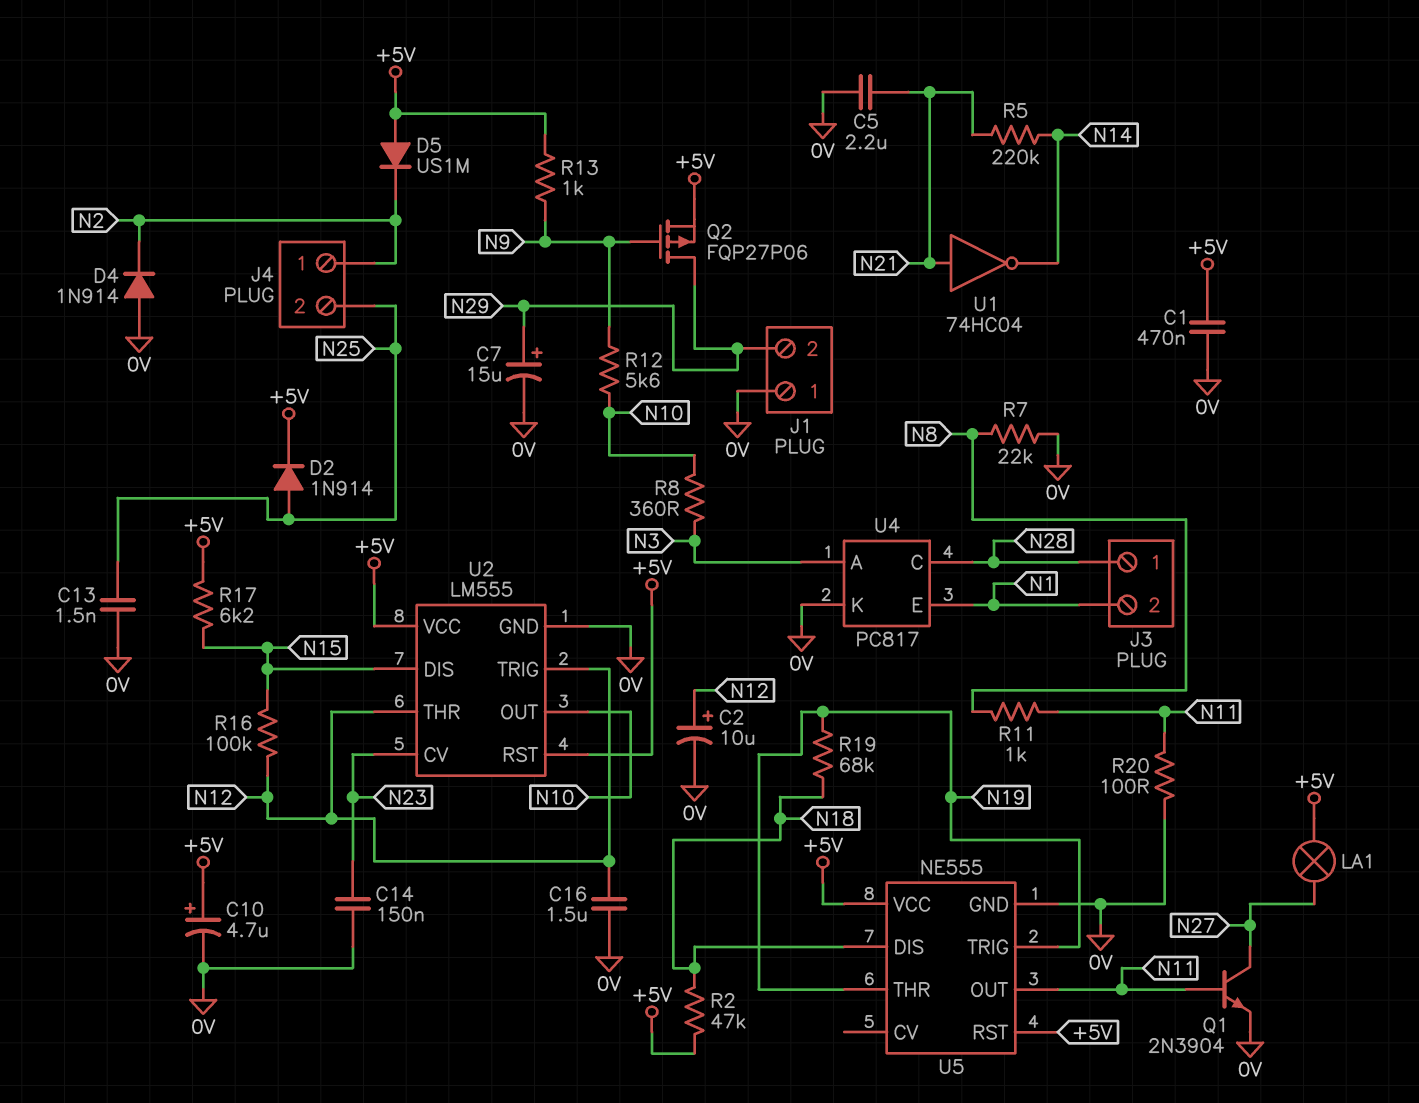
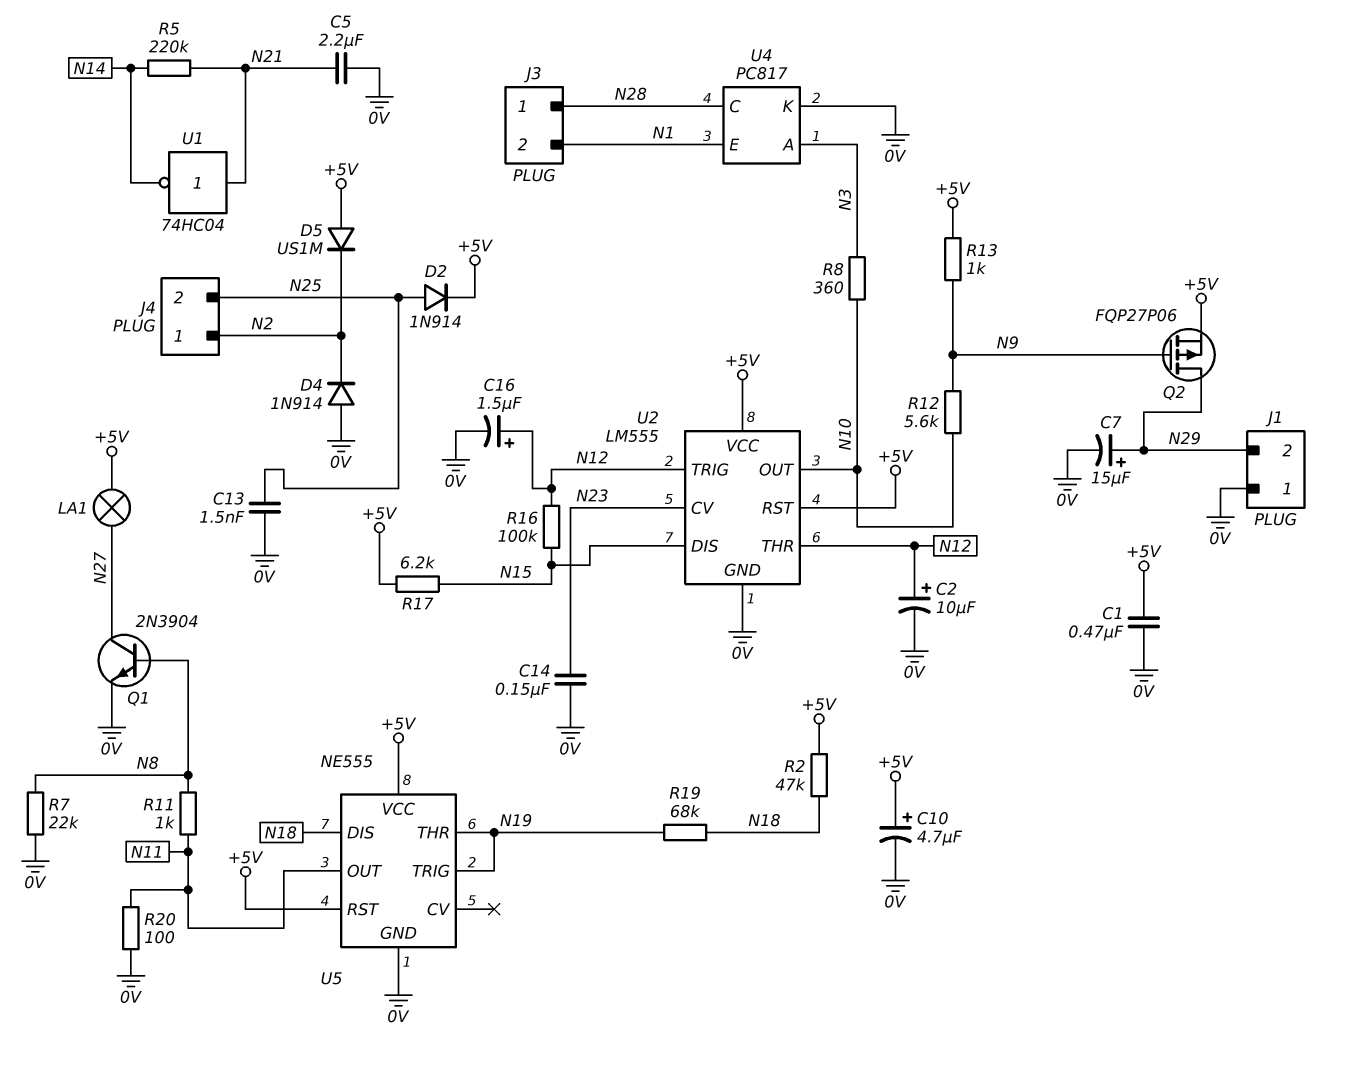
C16: 1.5uF (0V, N12) -> 1.5uF (plus N12, minus 0V)
Q1: NPN 2N3904 (B N11, C N27, E 0V) -> NPN 2N3904 (B N8, C N27, E 0V)

